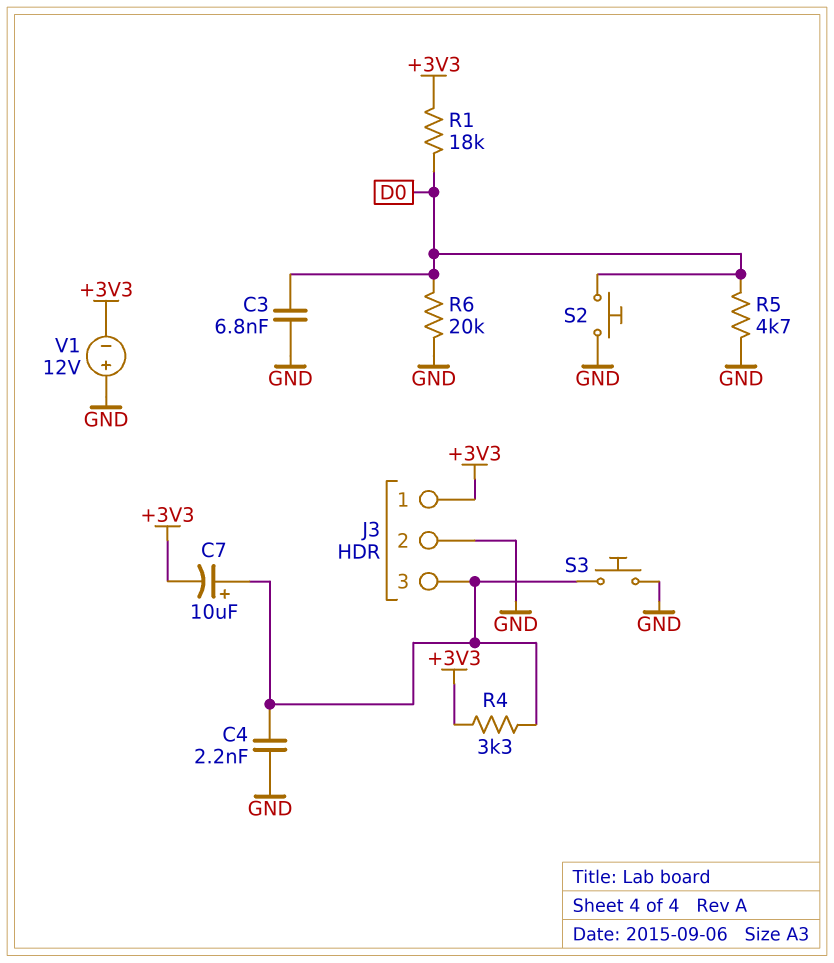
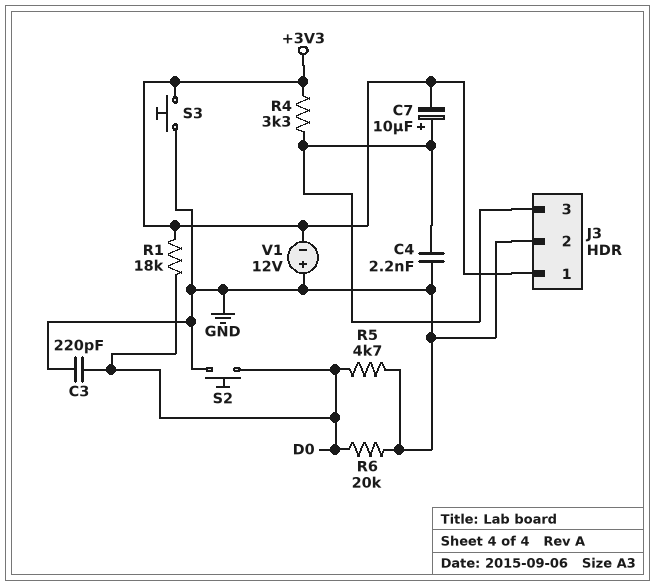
C3: 6.8nF (D0, GND) -> 220pF (D0, GND)
S3: button (GND, J3/3) -> button (+3V3, GND)

